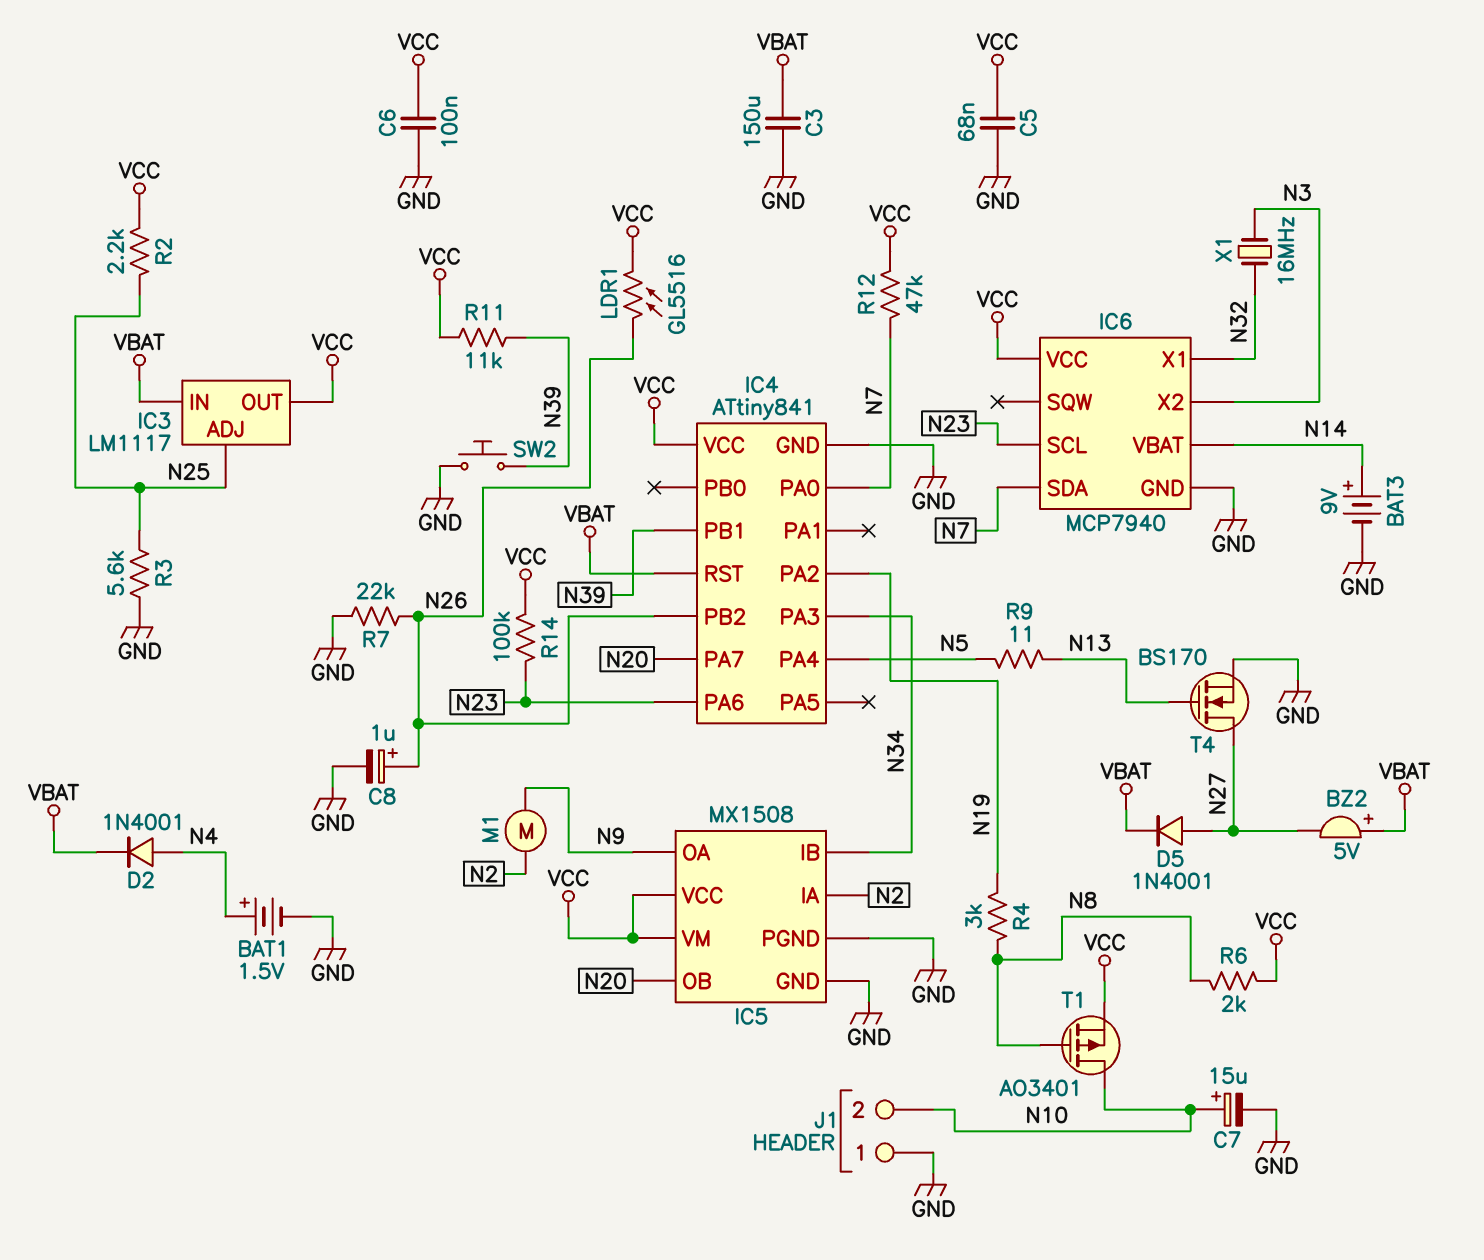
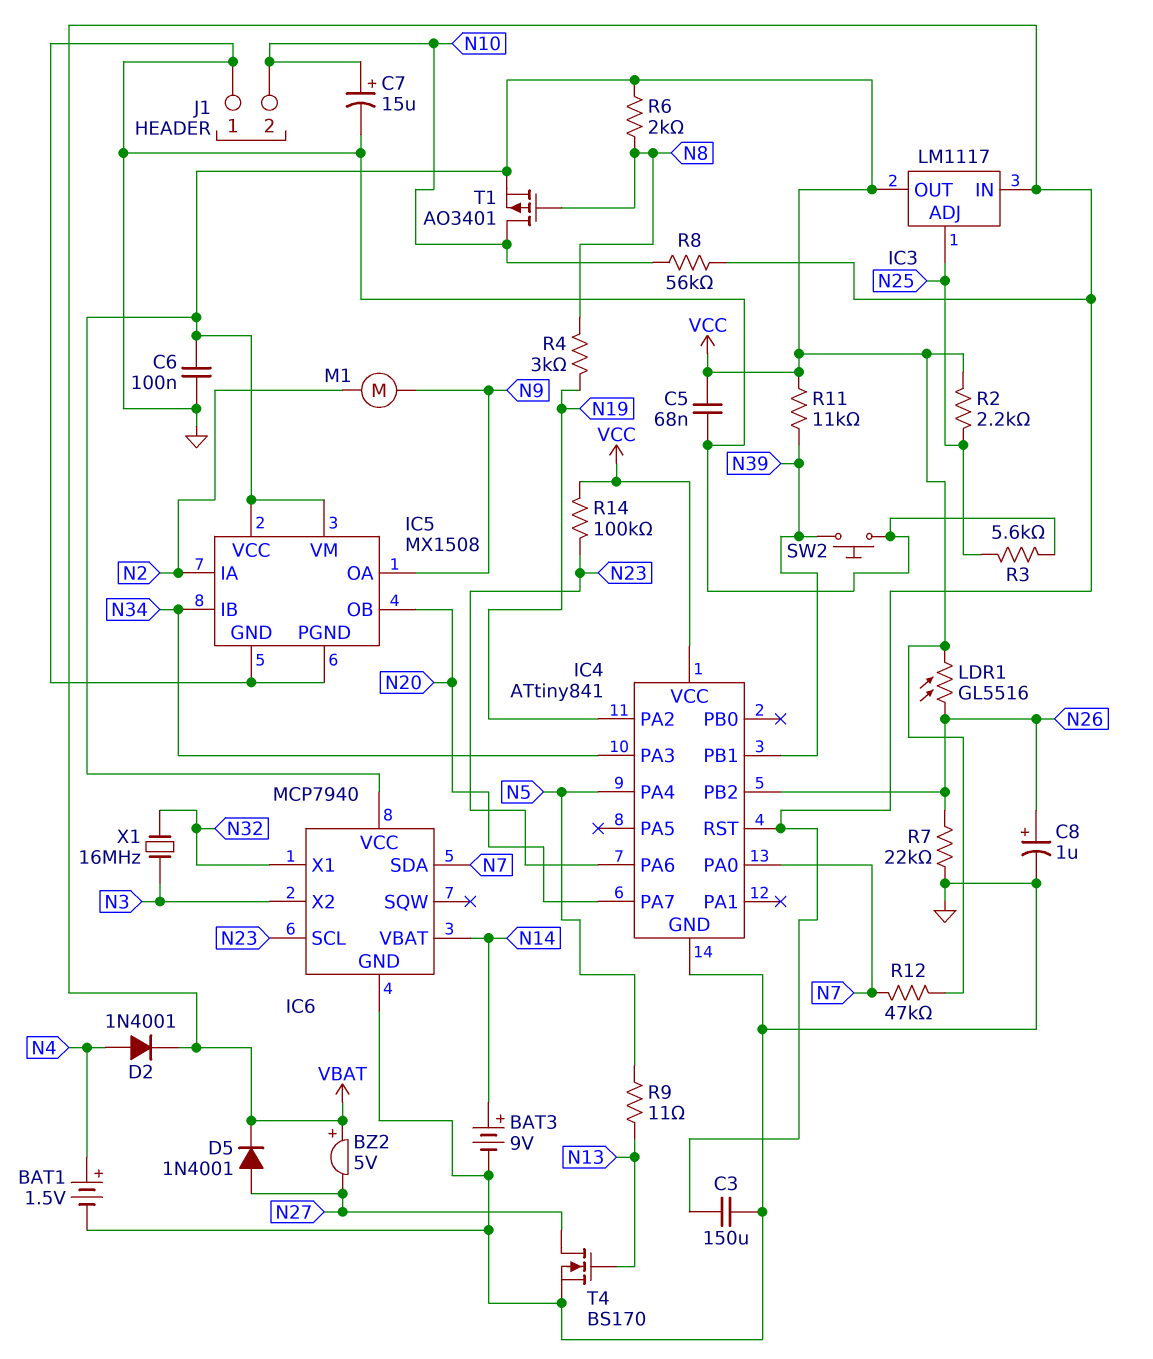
R8: none -> 56k (N10, VBAT)

